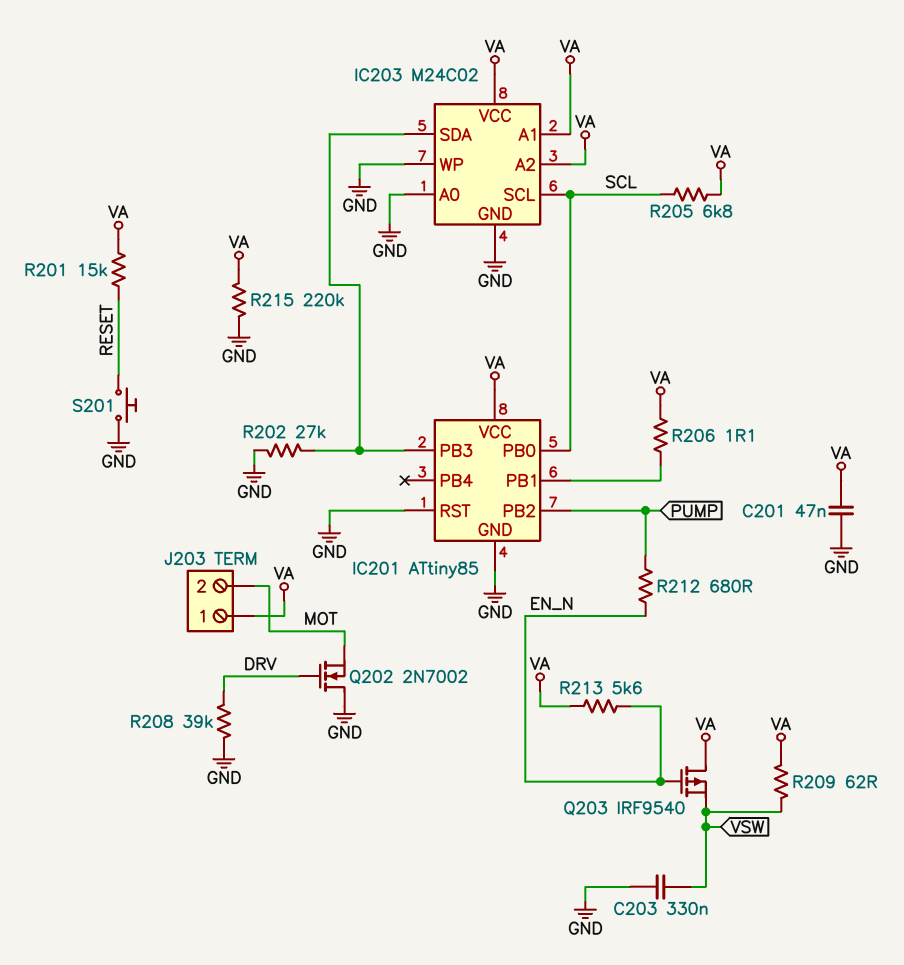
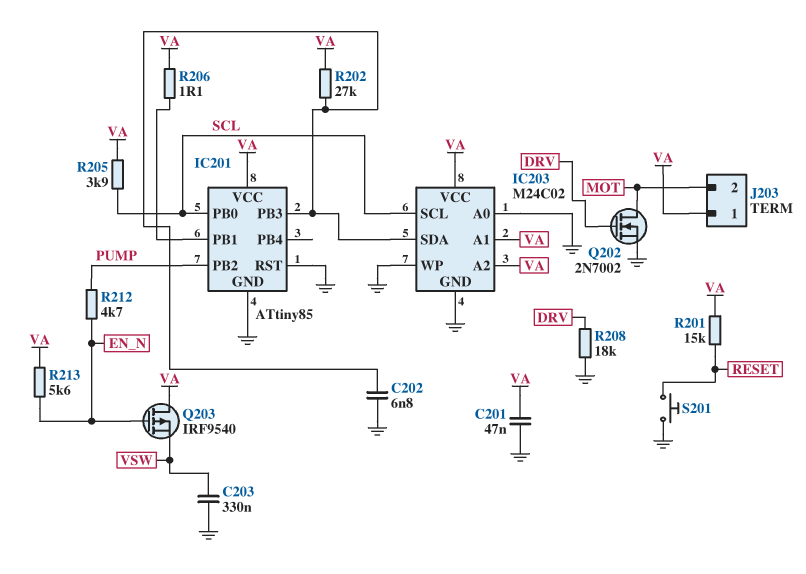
C202: none -> 6.8nF (GND, IC201/PB3)
Q202: NMOS 2N7002 (G DRV, D GND, S MOT) -> NMOS 2N7002 (G DRV, D MOT, S GND)
R202: 27k (GND, IC201/PB3) -> 27k (IC201/PB3, VA)
R205: 6.8k (SCL, VA) -> 3.9k (SCL, VA)
R208: 39k (DRV, GND) -> 18k (DRV, GND)
R209: 62 (VA, VSW) -> none
R212: 680 (EN_N, PUMP) -> 4.7k (EN_N, PUMP)
R215: 220k (GND, VA) -> none

